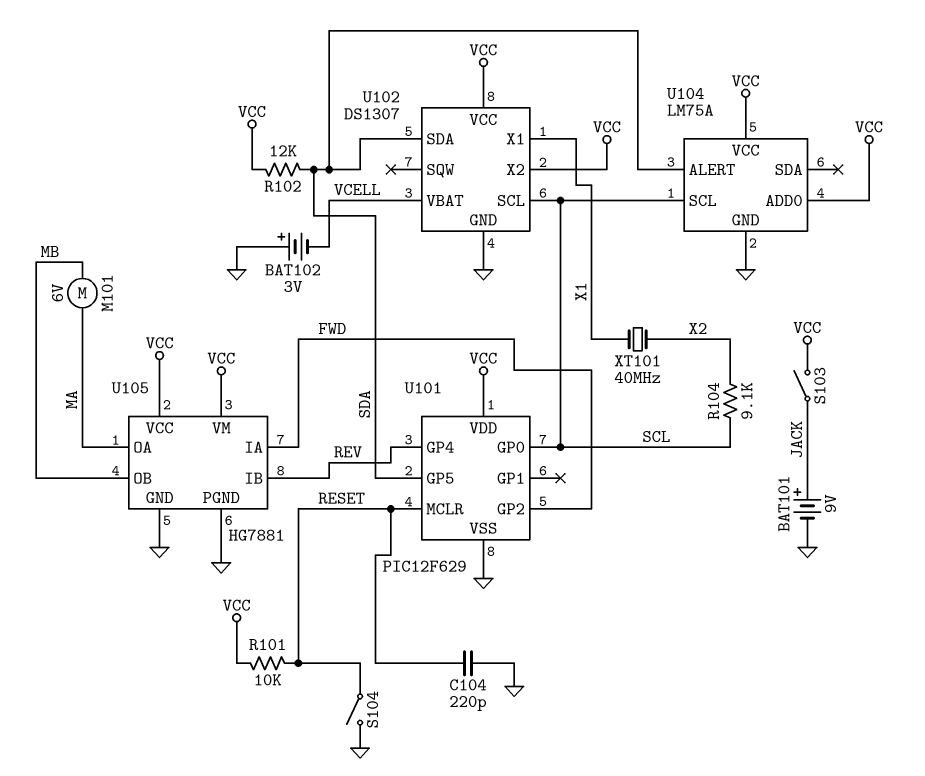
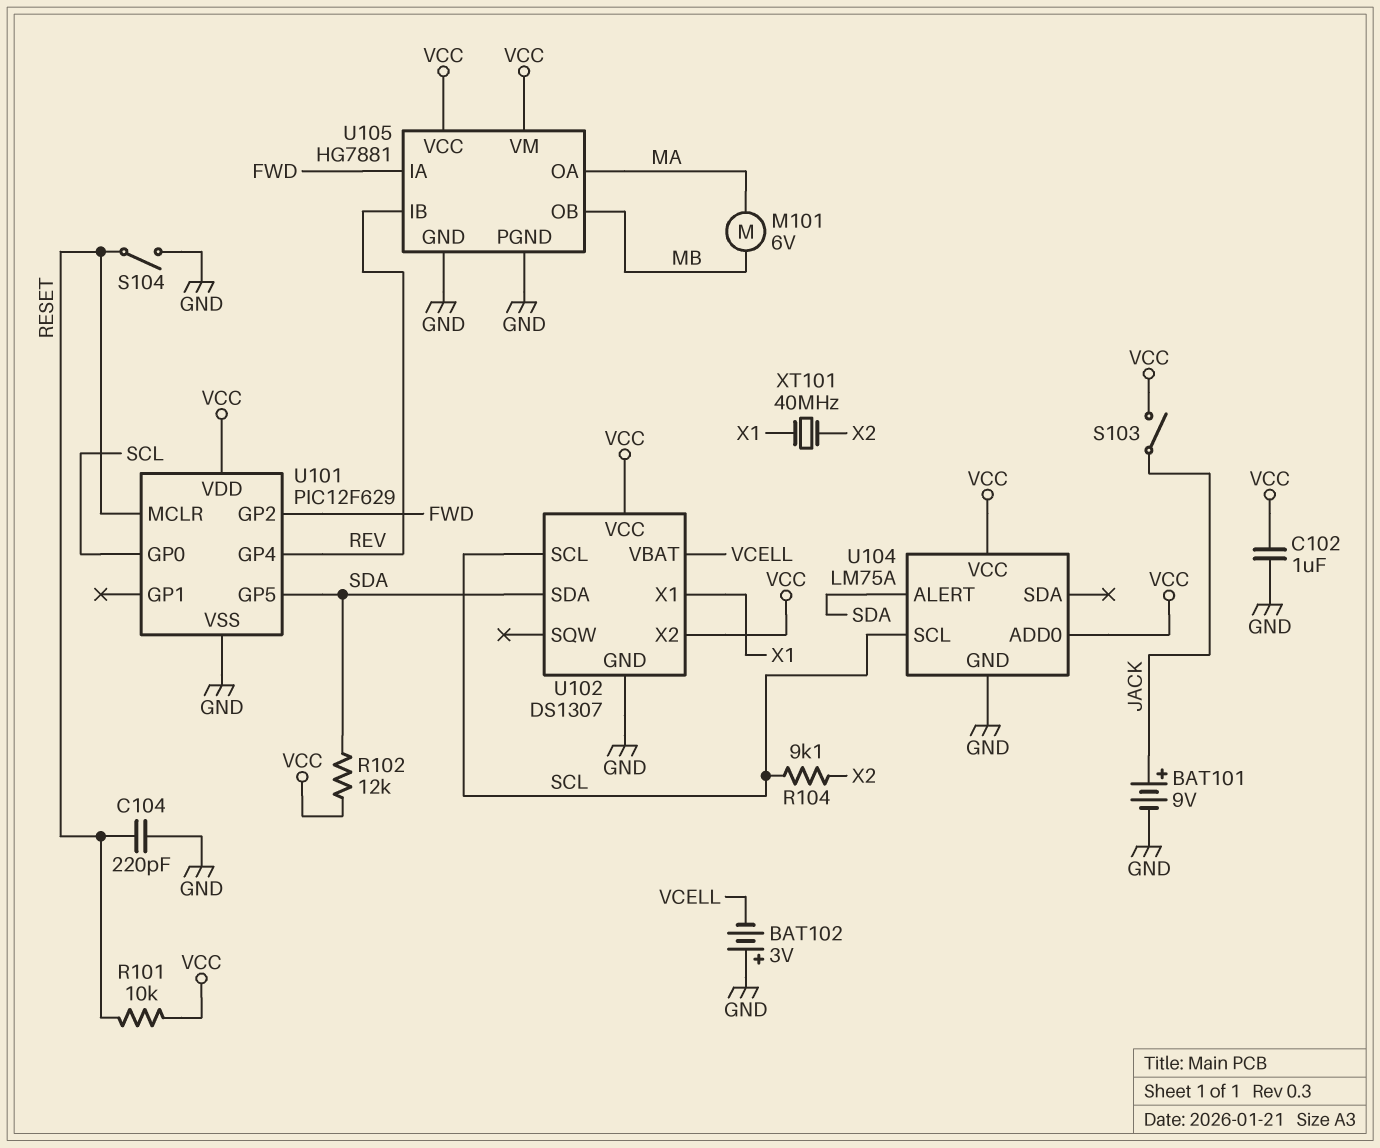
C102: none -> 1uF (GND, VCC)

